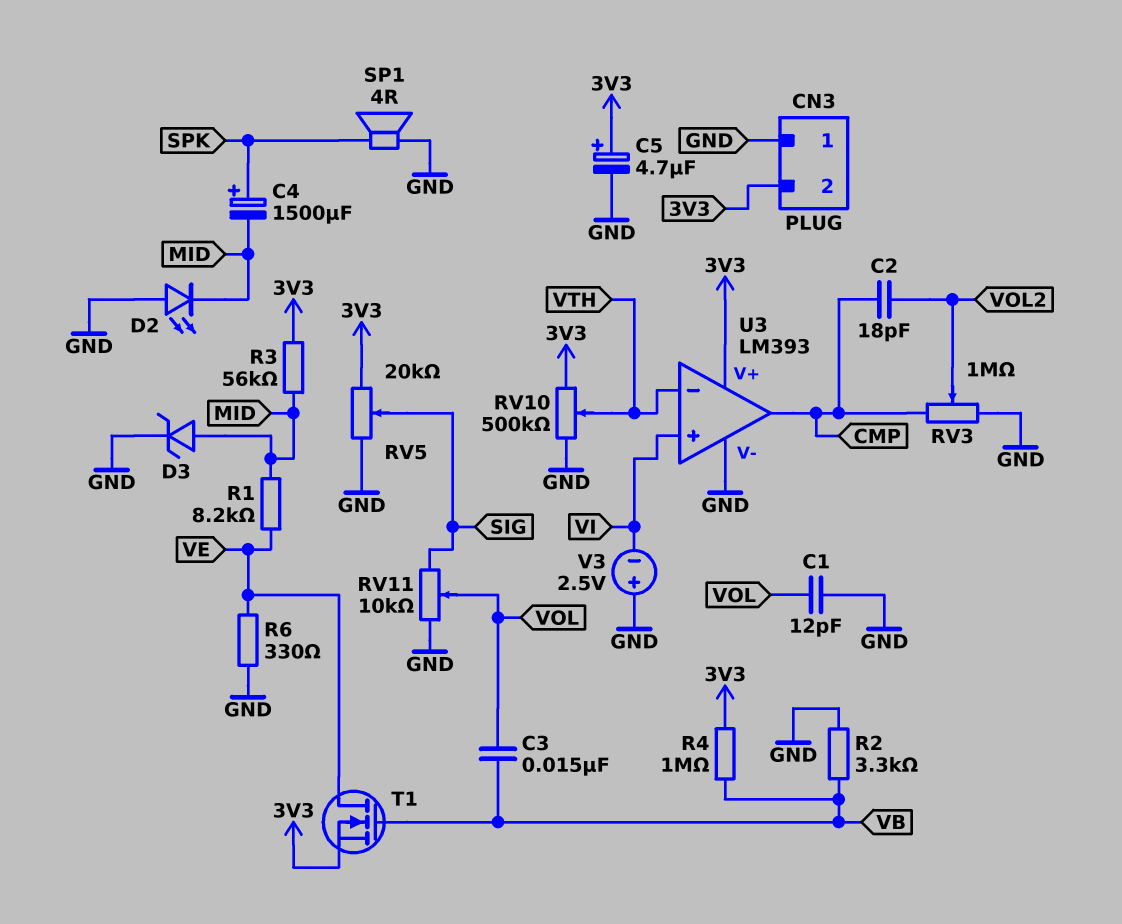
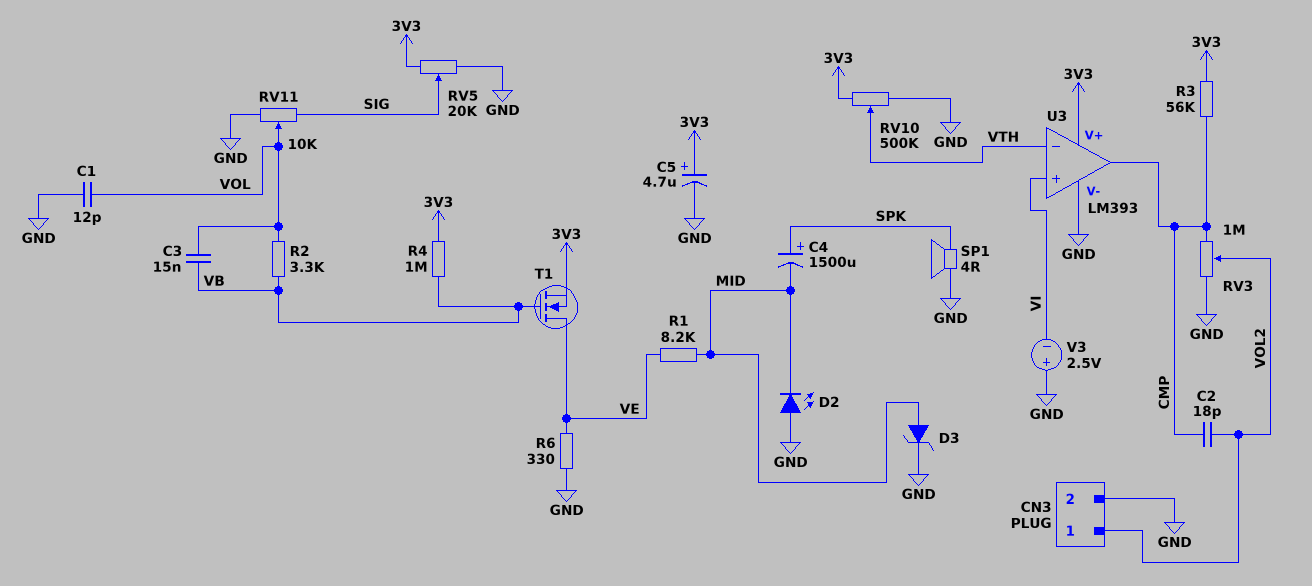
CN3 pin 1: GND -> VOL2
CN3 pin 2: 3V3 -> GND
R2: 3.3k (GND, VB) -> 3.3k (VB, VOL)
R3: 56k (3V3, MID) -> 56k (3V3, CMP)

